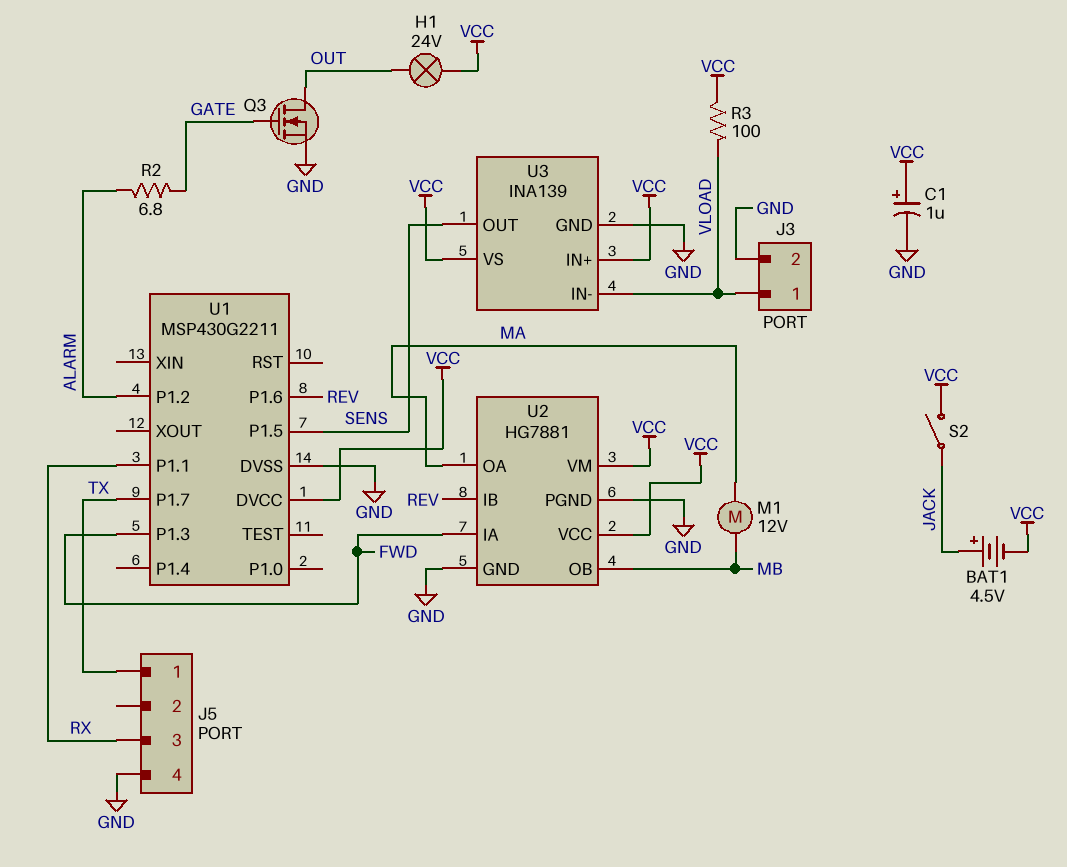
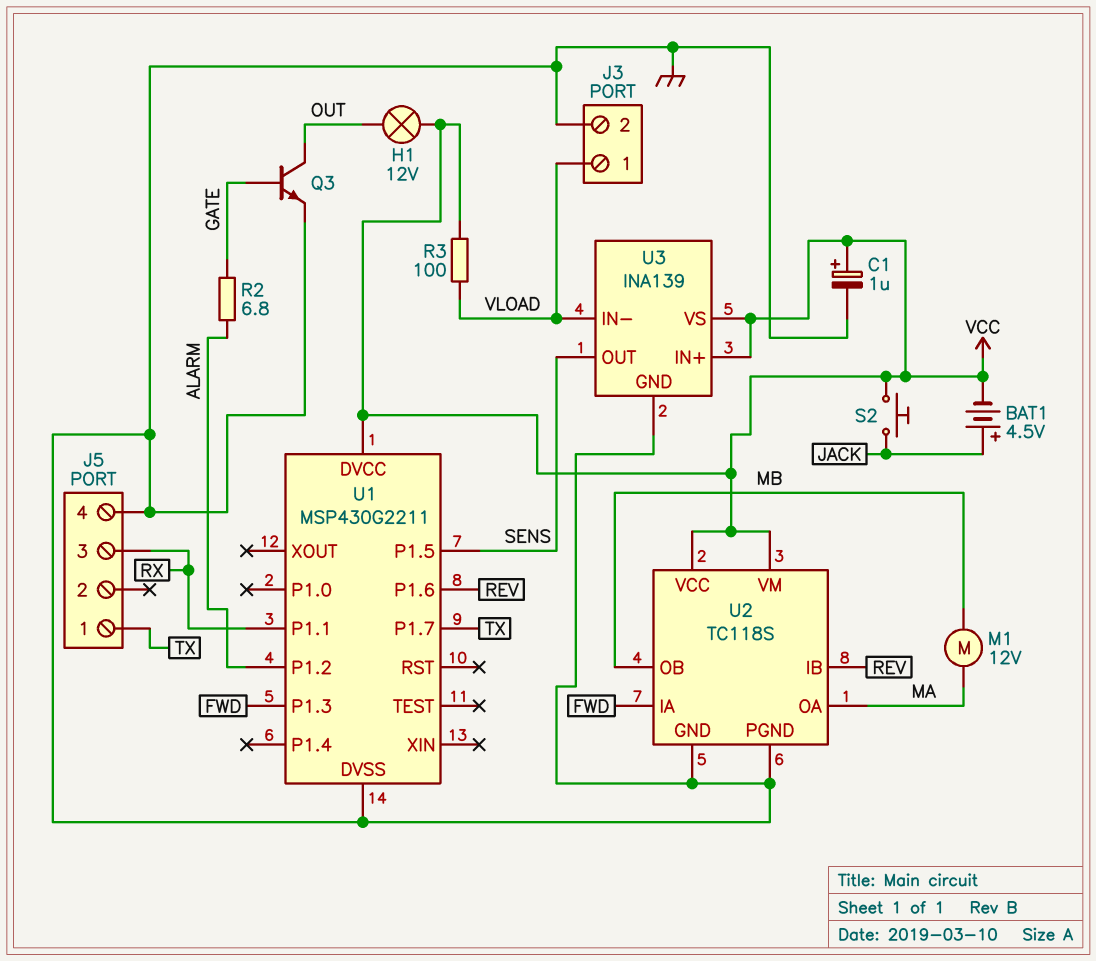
H1: lamp 24V (OUT, VCC) -> lamp 12V (OUT, VCC)
Q3: NMOS (G GATE, D OUT, S GND) -> NPN (B GATE, C OUT, E GND)
S2: switch (JACK, VCC) -> button (JACK, VCC)
U2: HG7881 -> TC118S

